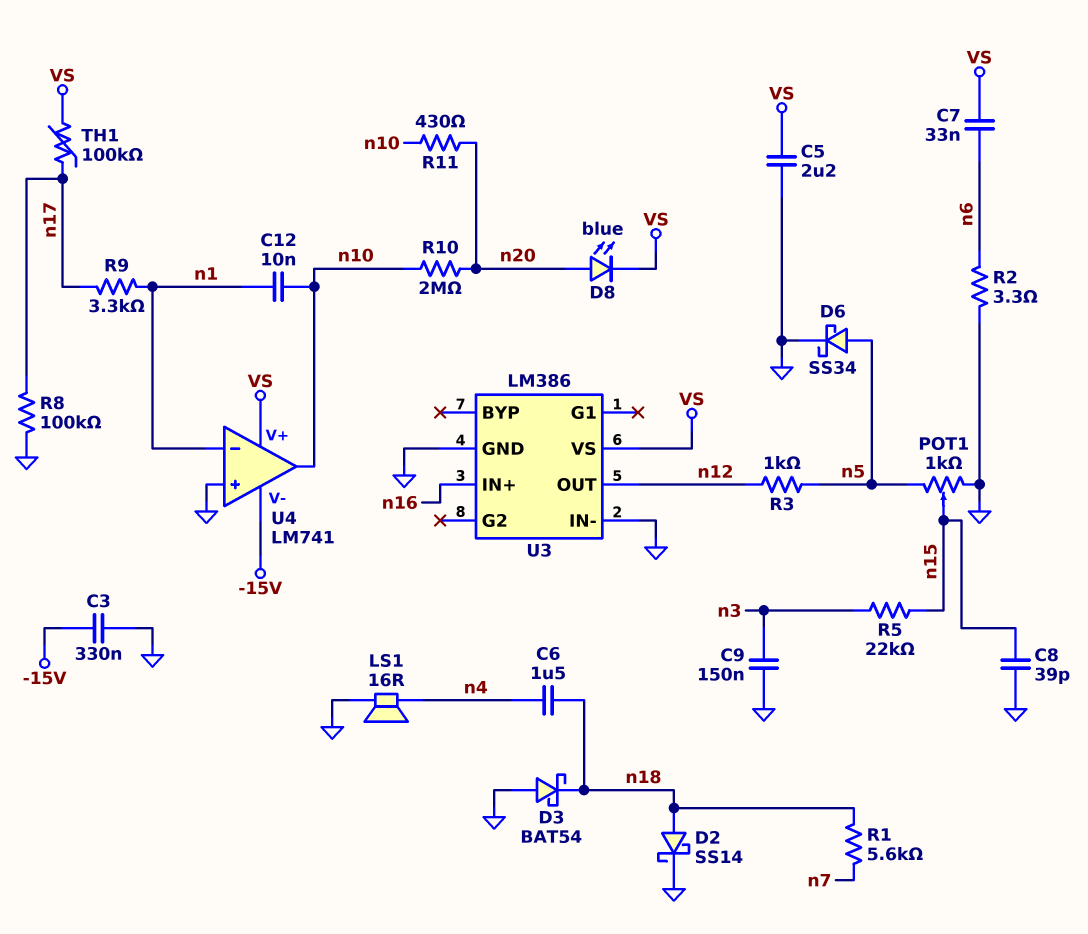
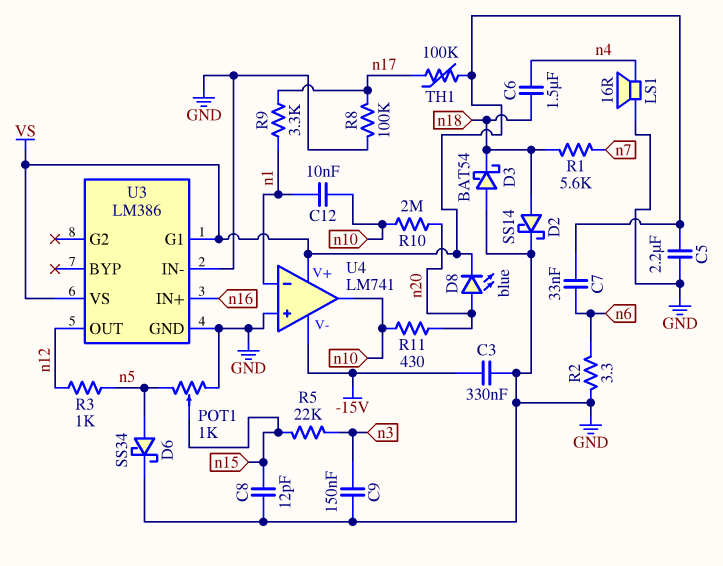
C8: 39pF (GND, n15) -> 12pF (GND, n15)
U3 pin G1: none -> VS

